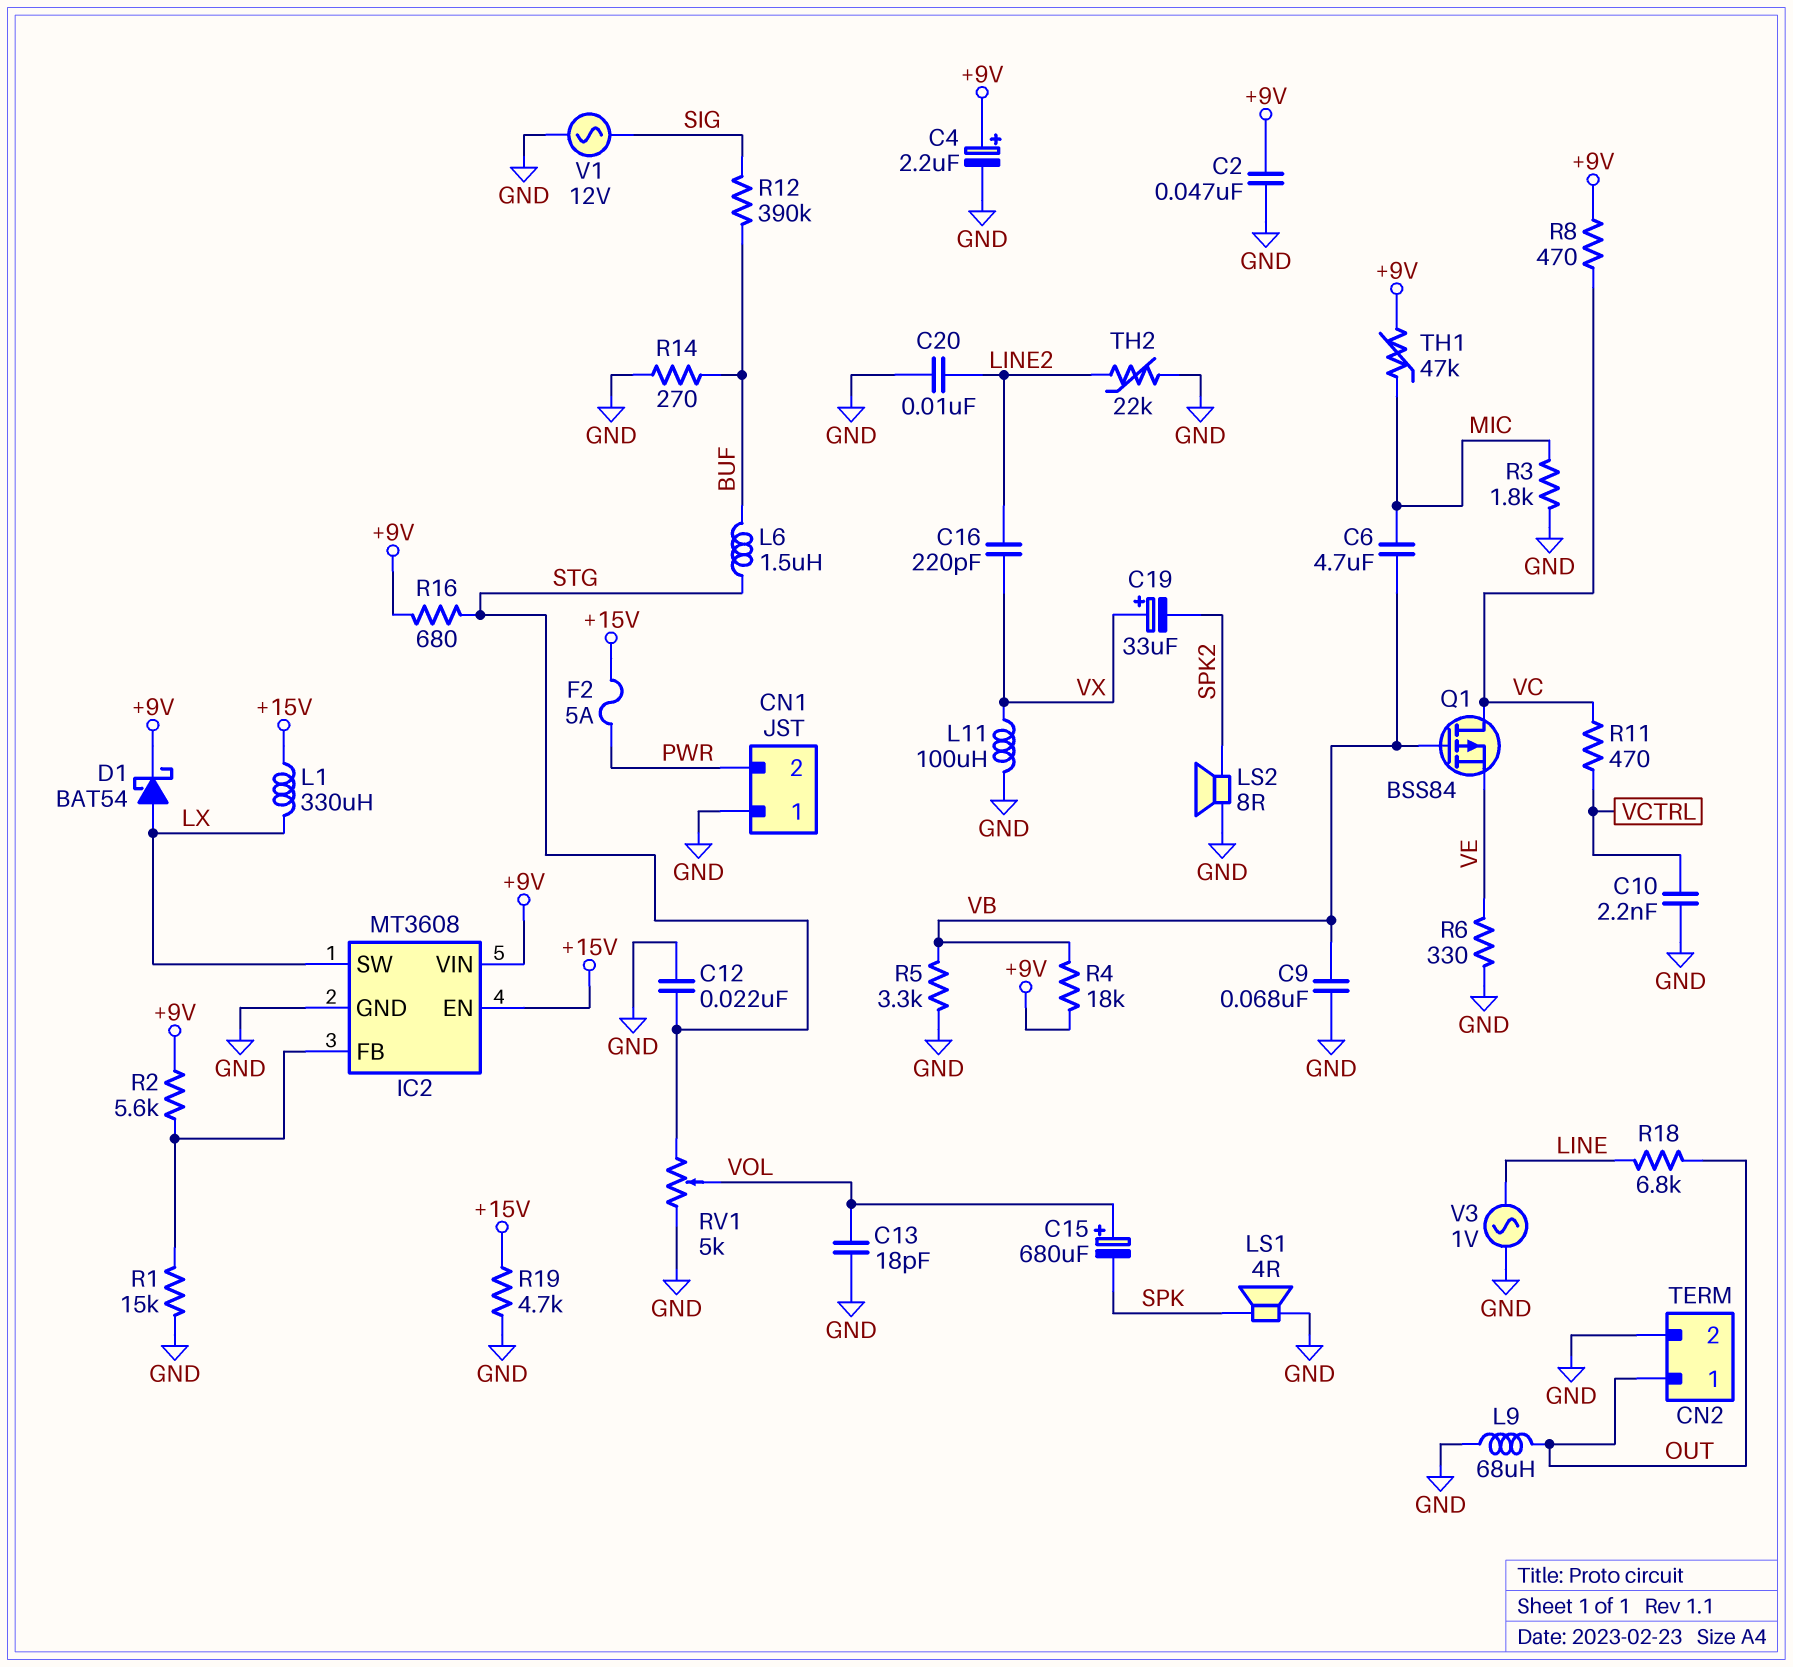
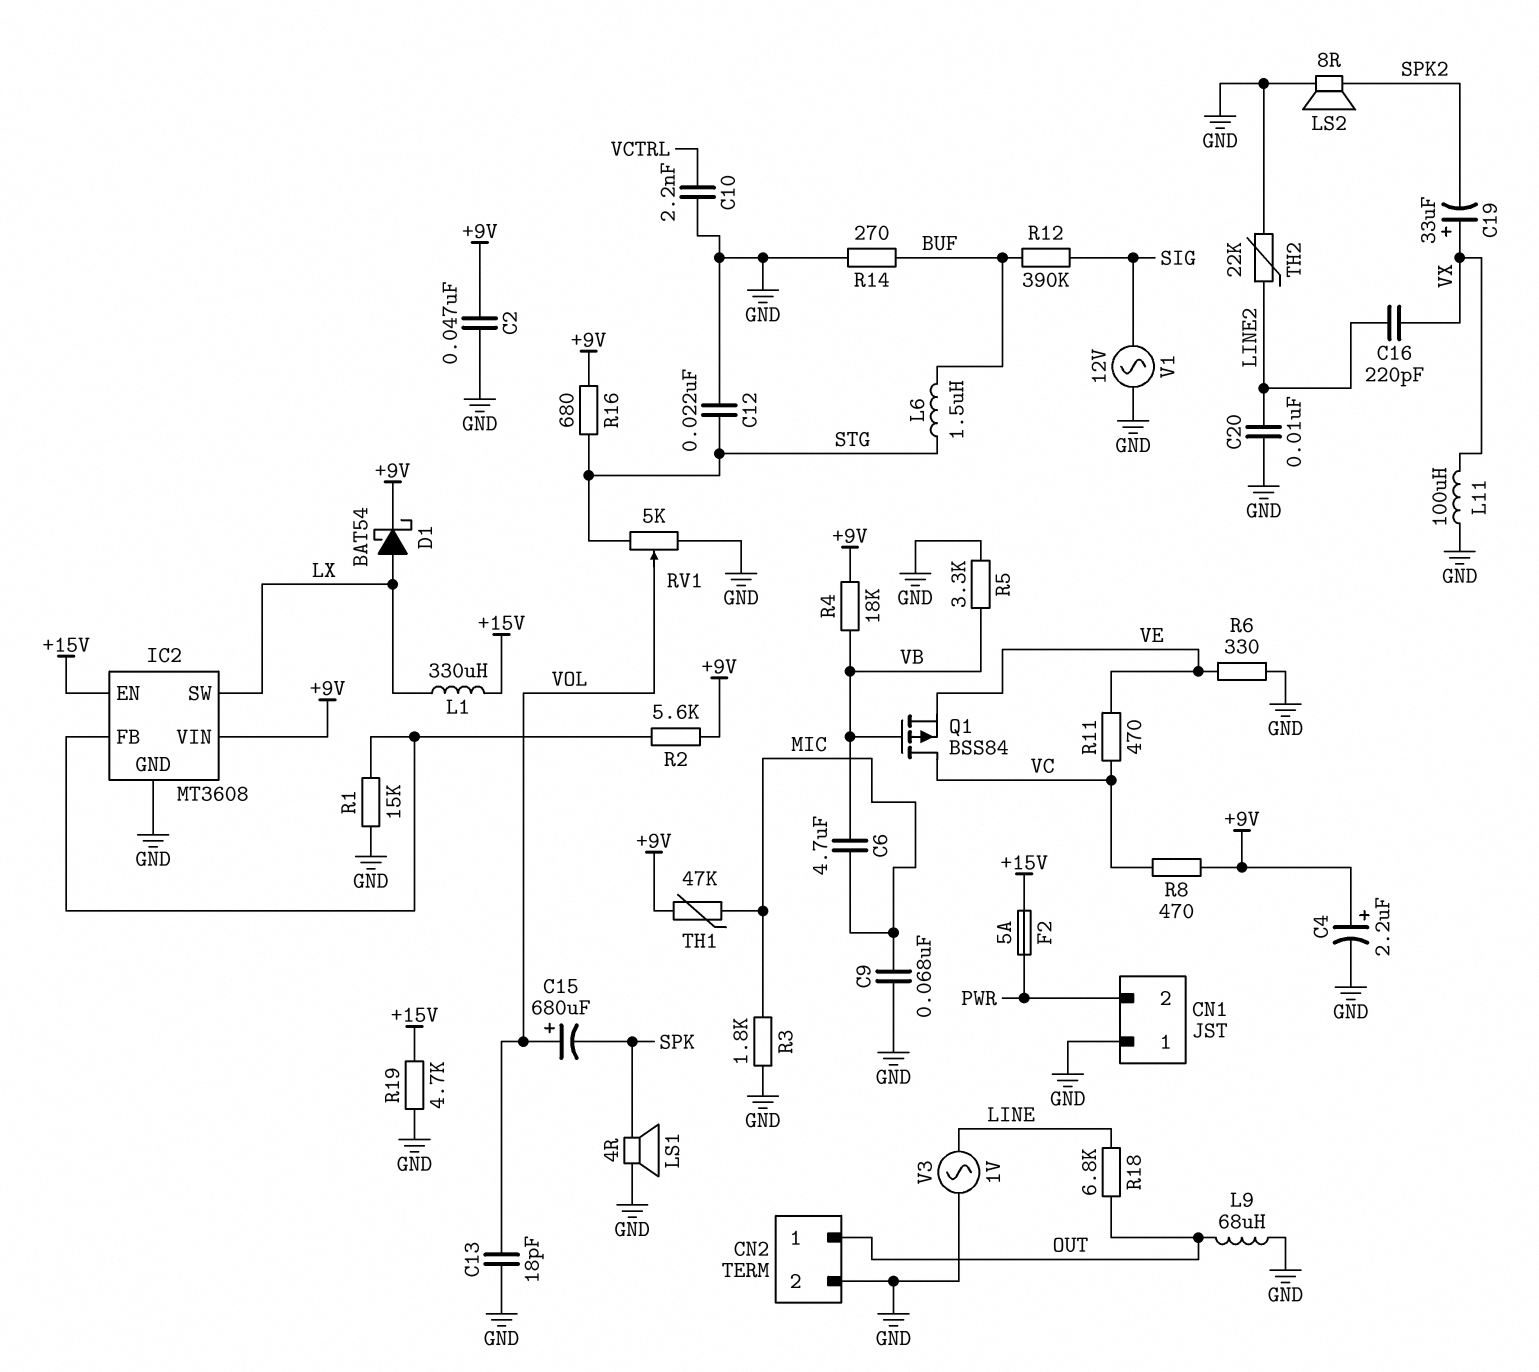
C9: 68nF (GND, VB) -> 68nF (GND, MIC)
R11: 470 (VC, VCTRL) -> 470 (VC, VE)

